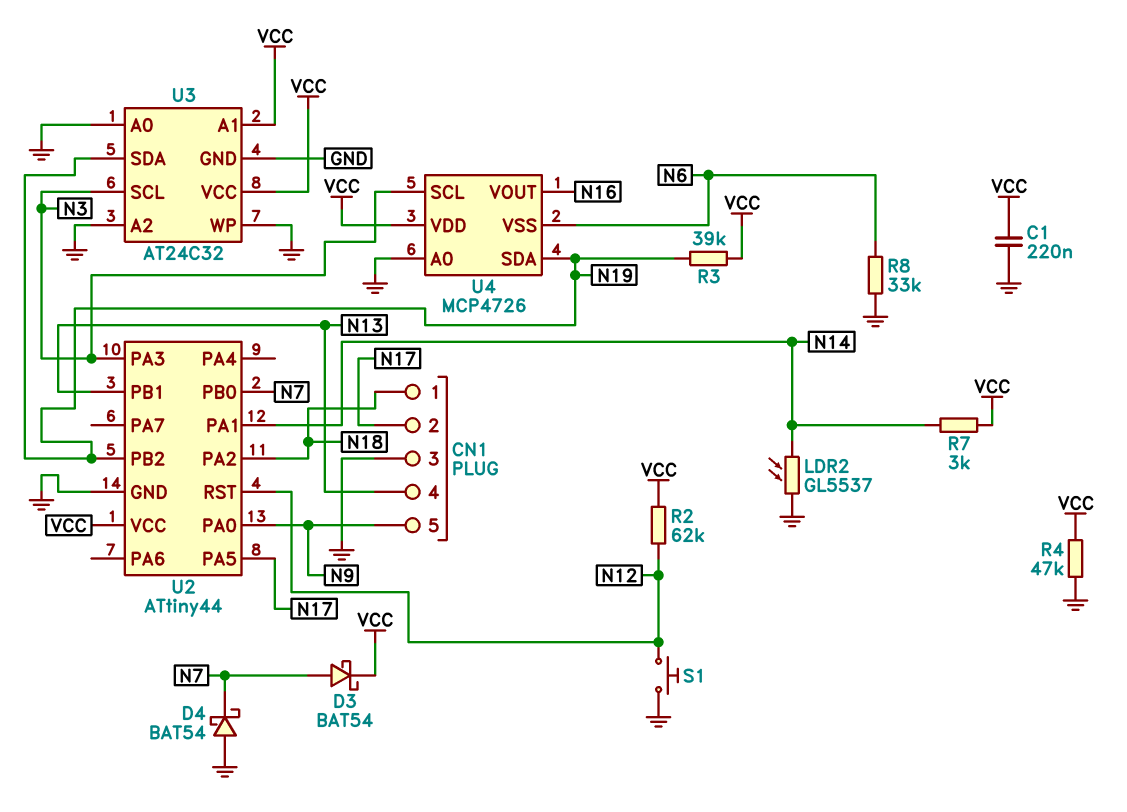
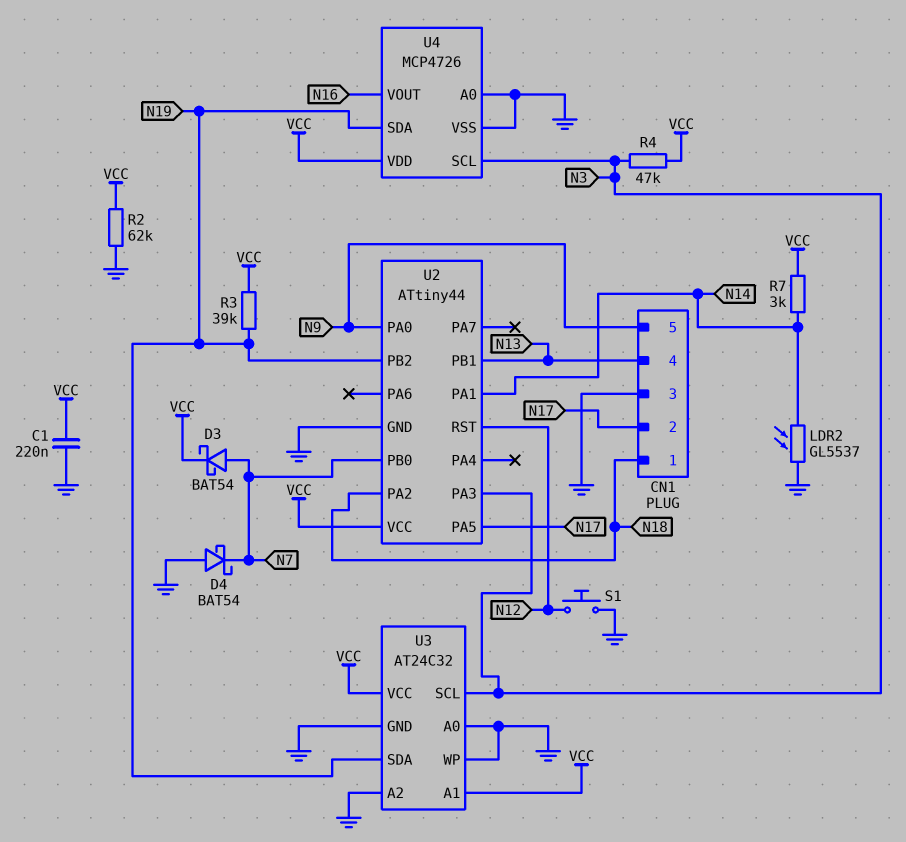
R2: 62k (N12, VCC) -> 62k (GND, VCC)
R4: 47k (GND, VCC) -> 47k (N3, VCC)
R8: 33k (GND, N6) -> none
U4 pin VSS: N6 -> GND

